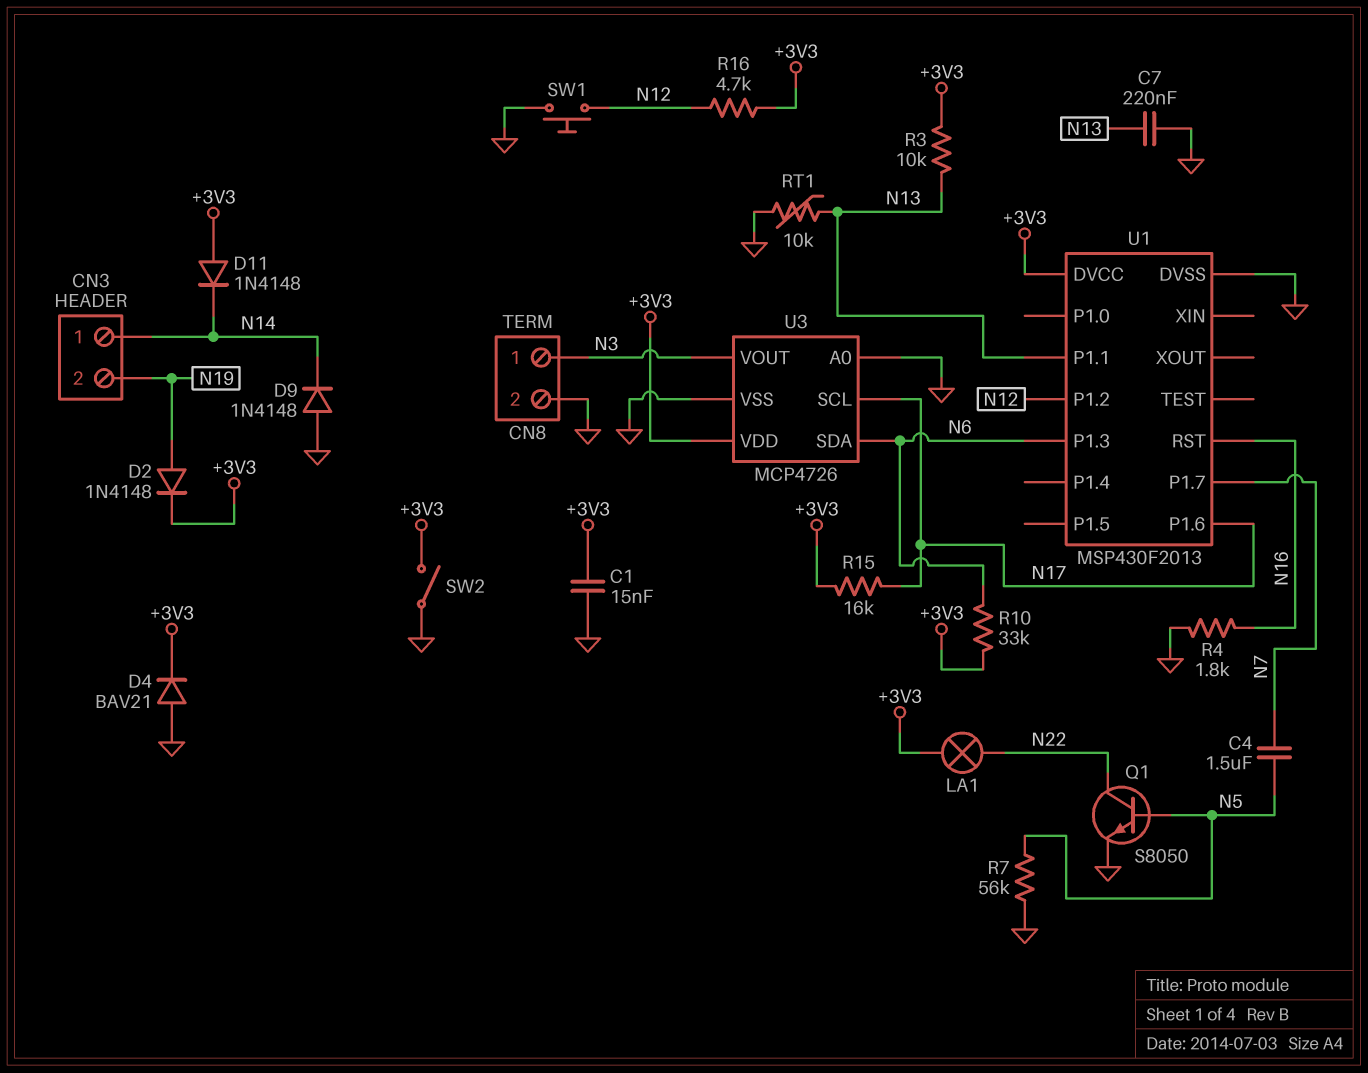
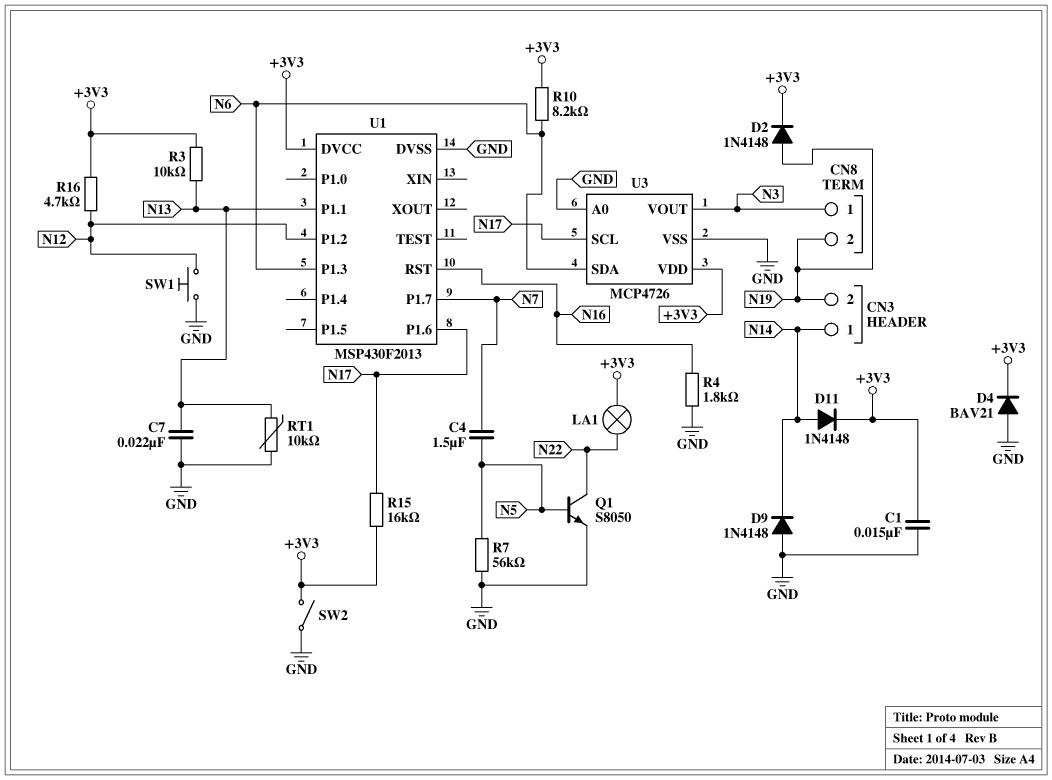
C7: 220nF (GND, N13) -> 22nF (GND, N13)
CN8 pin 2: GND -> N19
D11: diode 1N4148 (A +3V3, K N14) -> diode 1N4148 (A N14, K +3V3)
R10: 33k (+3V3, N6) -> 8.2k (+3V3, N6)

